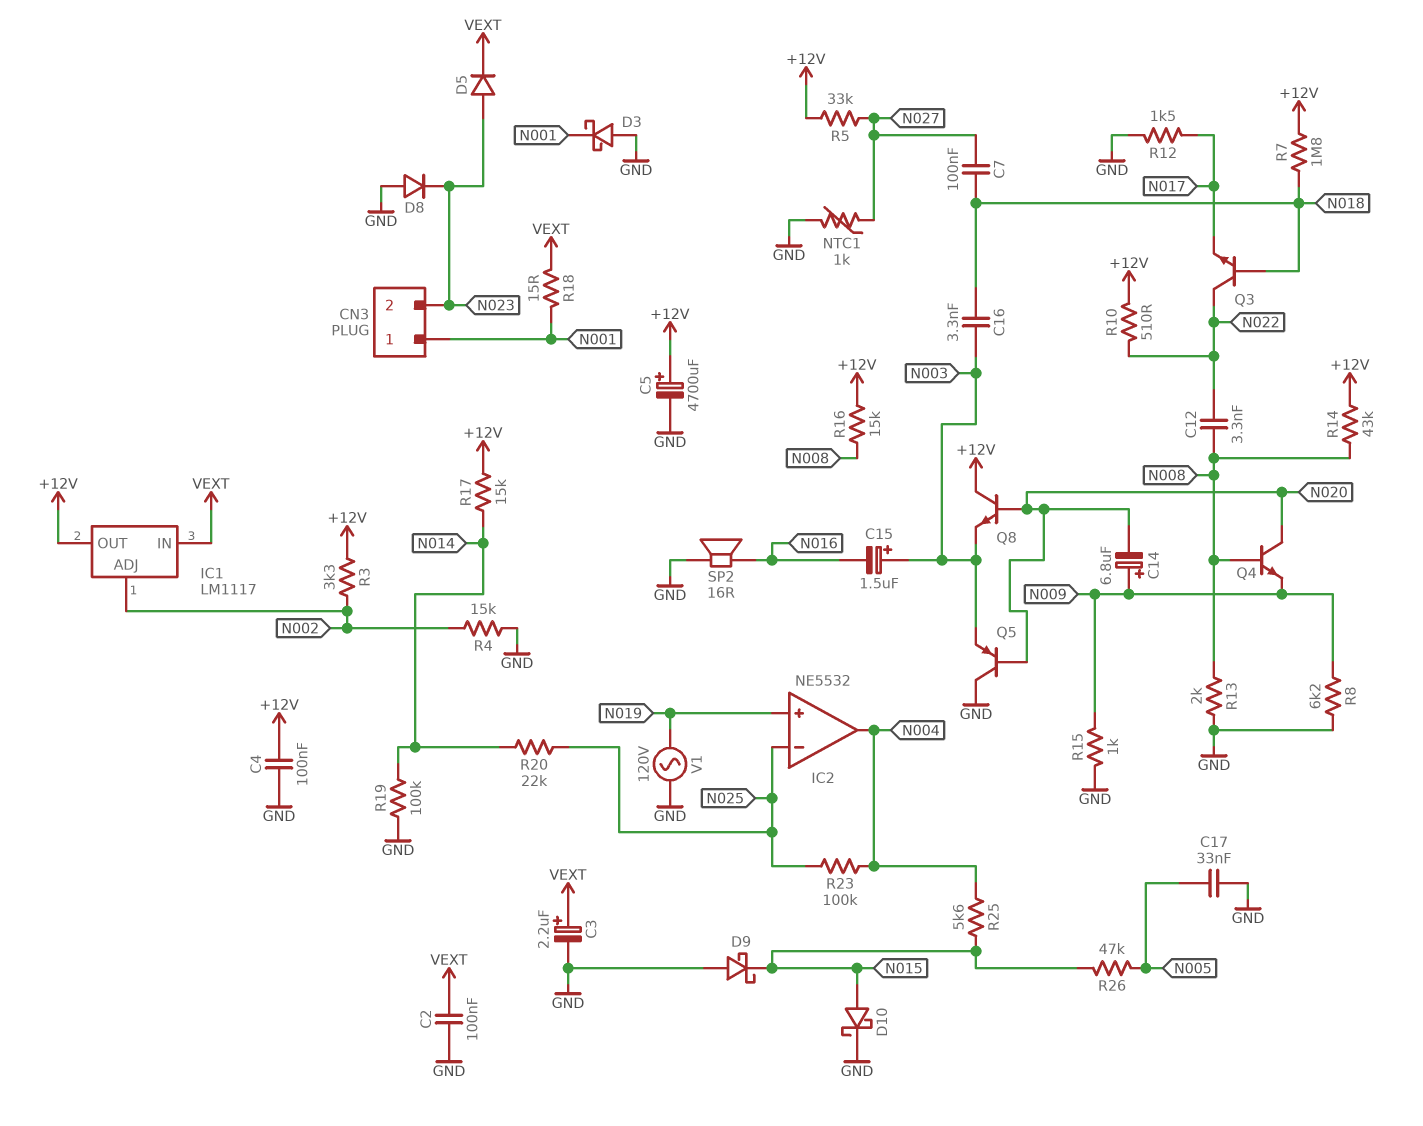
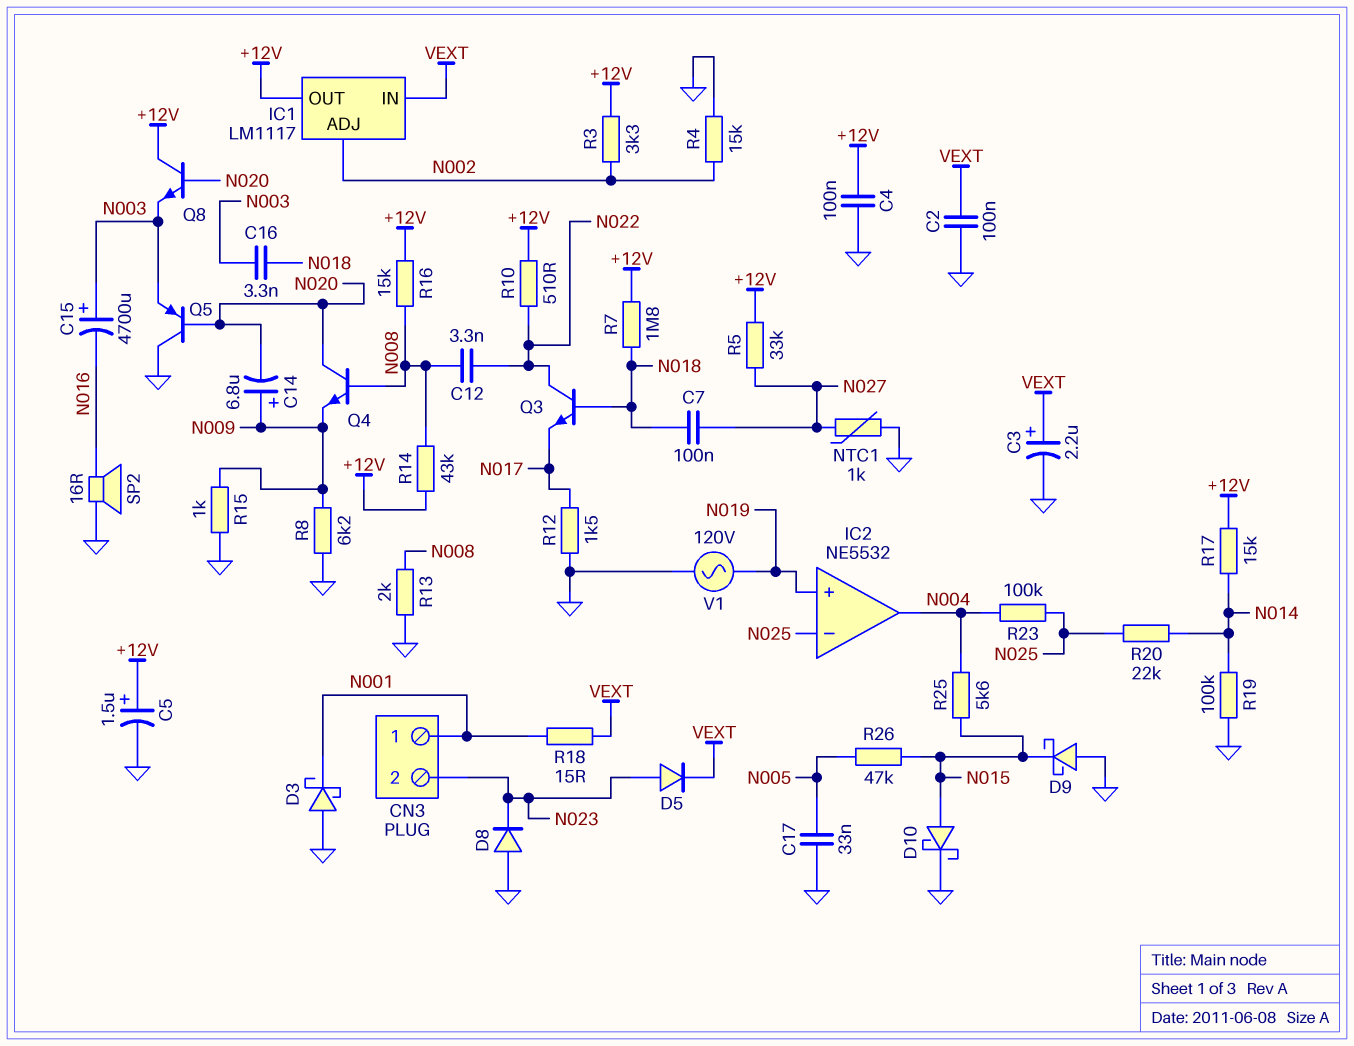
C5: 4700uF (plus +12V, minus GND) -> 1.5uF (plus +12V, minus GND)
C15: 1.5uF (plus N003, minus N016) -> 4700uF (plus N003, minus N016)

